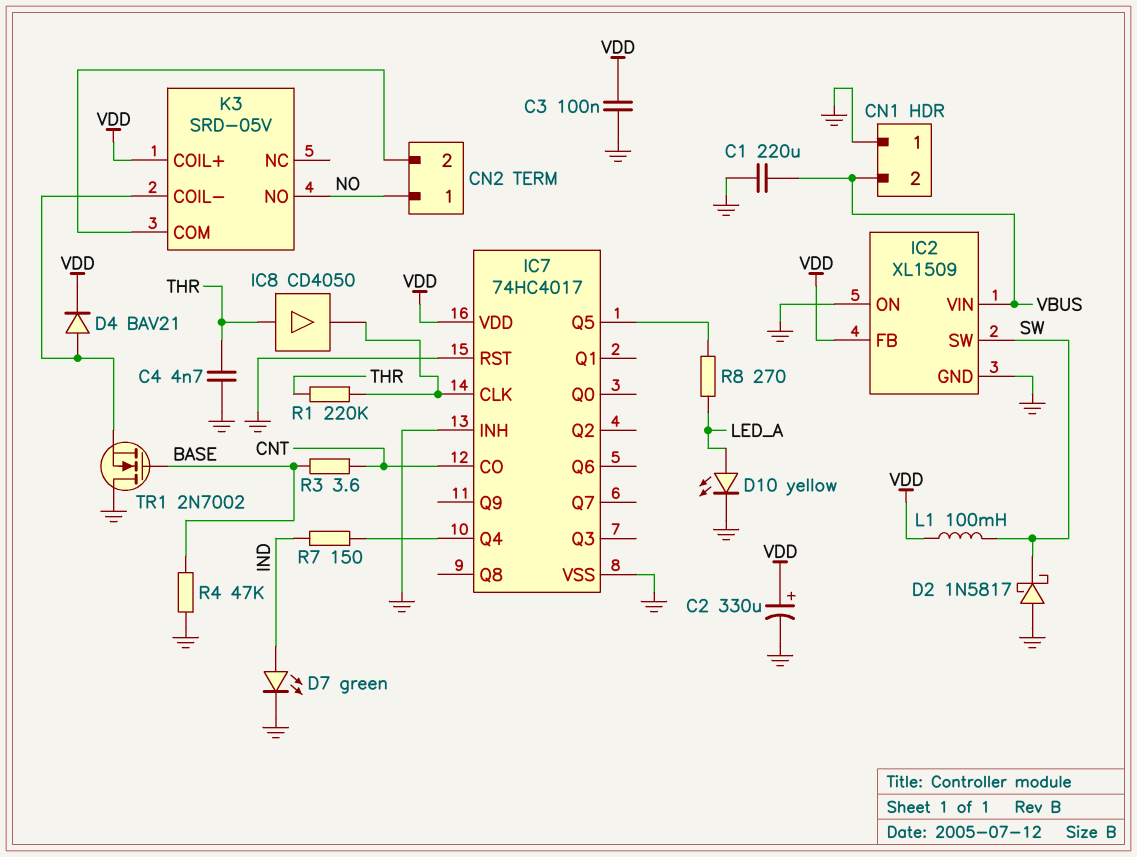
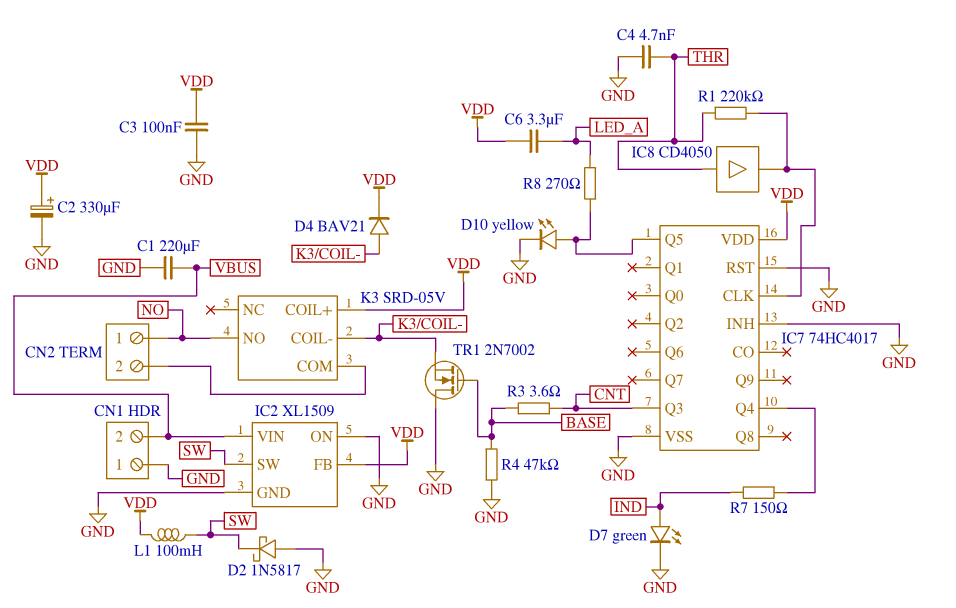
C6: none -> 3.3uF (LED_A, VDD)
D10: LED yellow (A LED_A, K GND) -> LED yellow (A IC7/Q5, K GND)
IC7 pin CO: CNT -> none
IC7 pin Q3: none -> CNT

